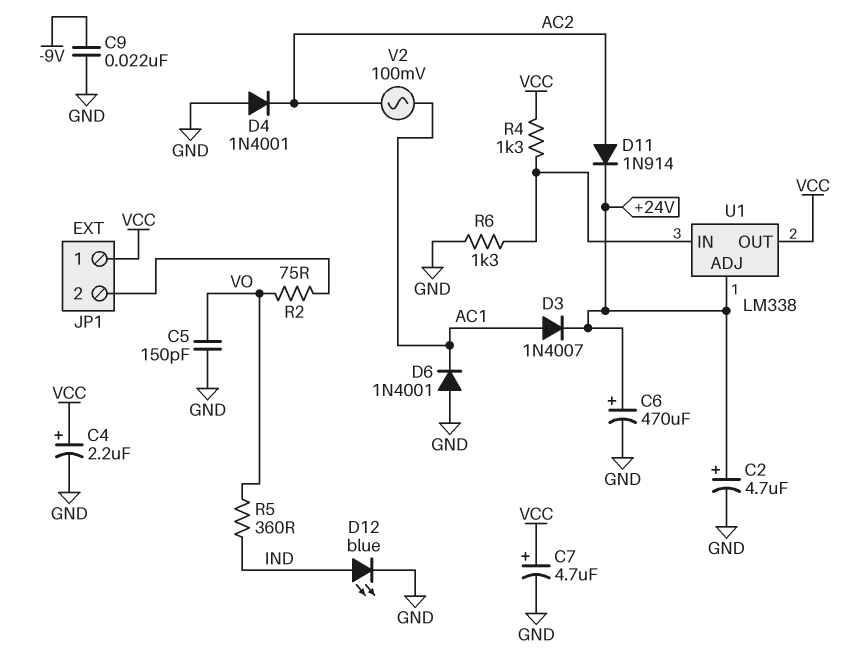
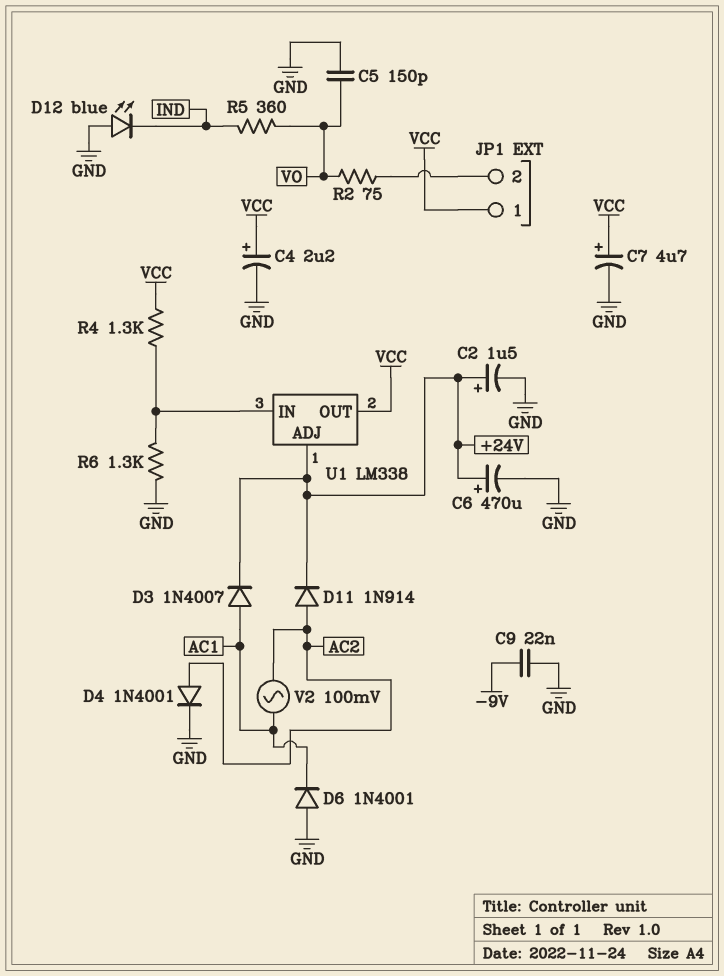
C2: 4.7uF (plus +24V, minus GND) -> 1.5uF (plus +24V, minus GND)
D4: diode 1N4001 (A GND, K AC2) -> diode 1N4001 (A AC2, K GND)
D12: LED blue (A IND, K GND) -> LED blue (A GND, K IND)

